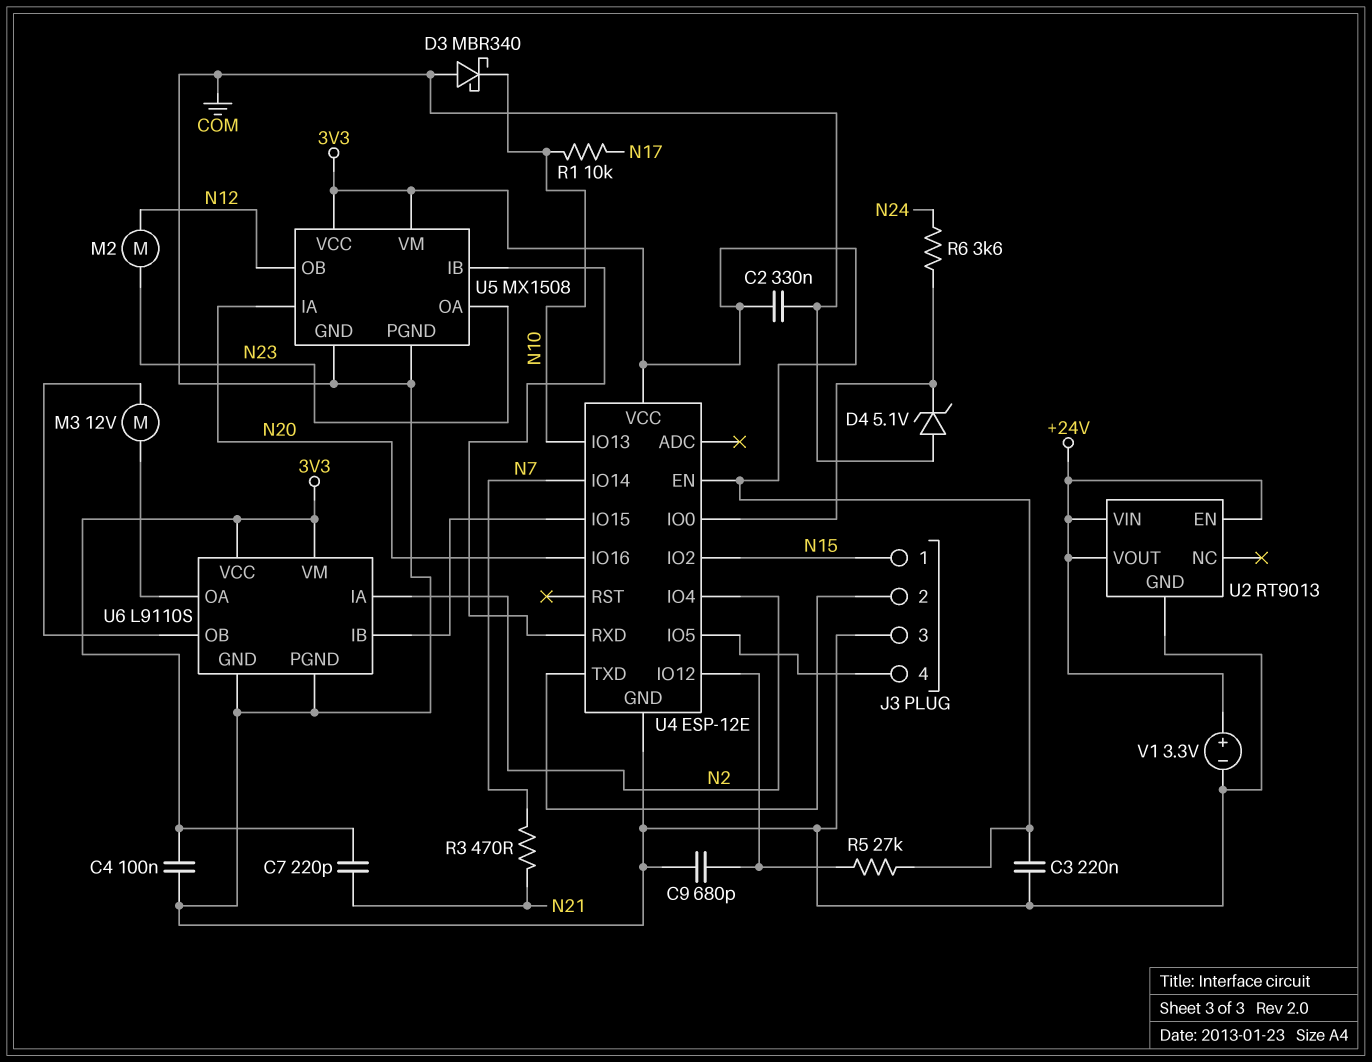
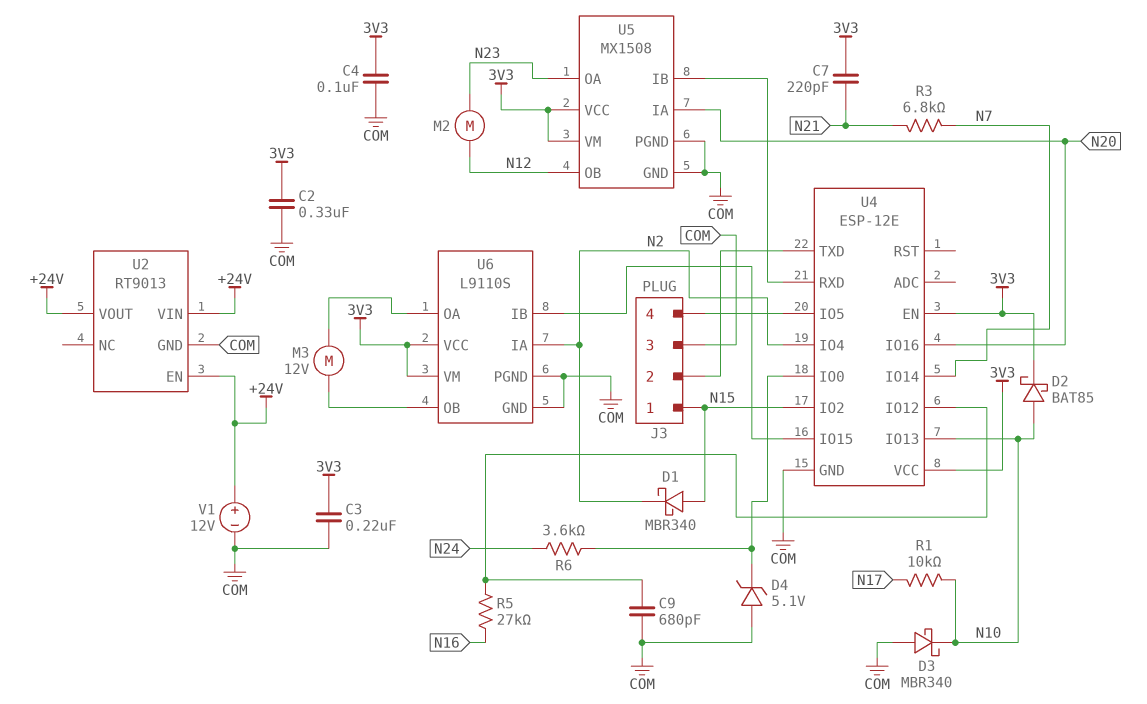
D1: none -> schottky MBR340 (A N15, K N2)
D2: none -> schottky BAT85 (A N10, K 3V3)
R3: 470 (N7, N21) -> 6.8k (N7, N21)
R5: 27k (3V3, U4/IO12) -> 27k (N16, U4/IO12)
V1: 3.3V (plus +24V, minus COM) -> 12V (plus +24V, minus COM)

